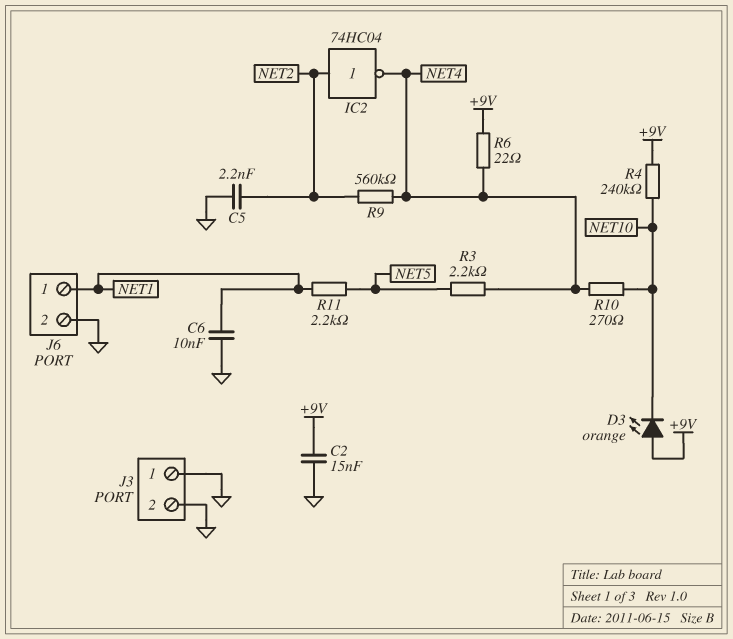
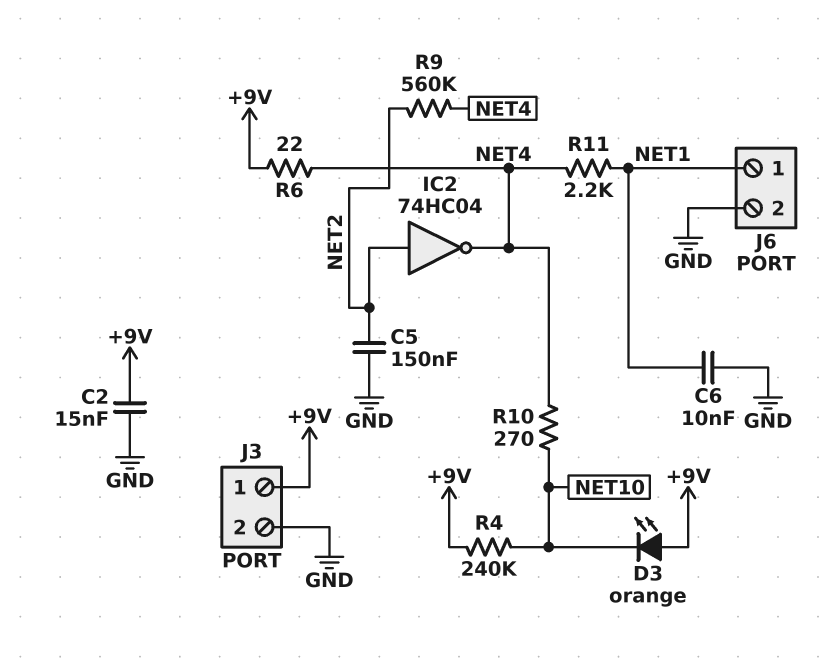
C5: 2.2nF (GND, NET2) -> 150nF (GND, NET2)
J3 pin 1: GND -> +9V
R3: 2.2k (NET4, NET5) -> none
R11: 2.2k (NET1, NET5) -> 2.2k (NET1, NET4)

